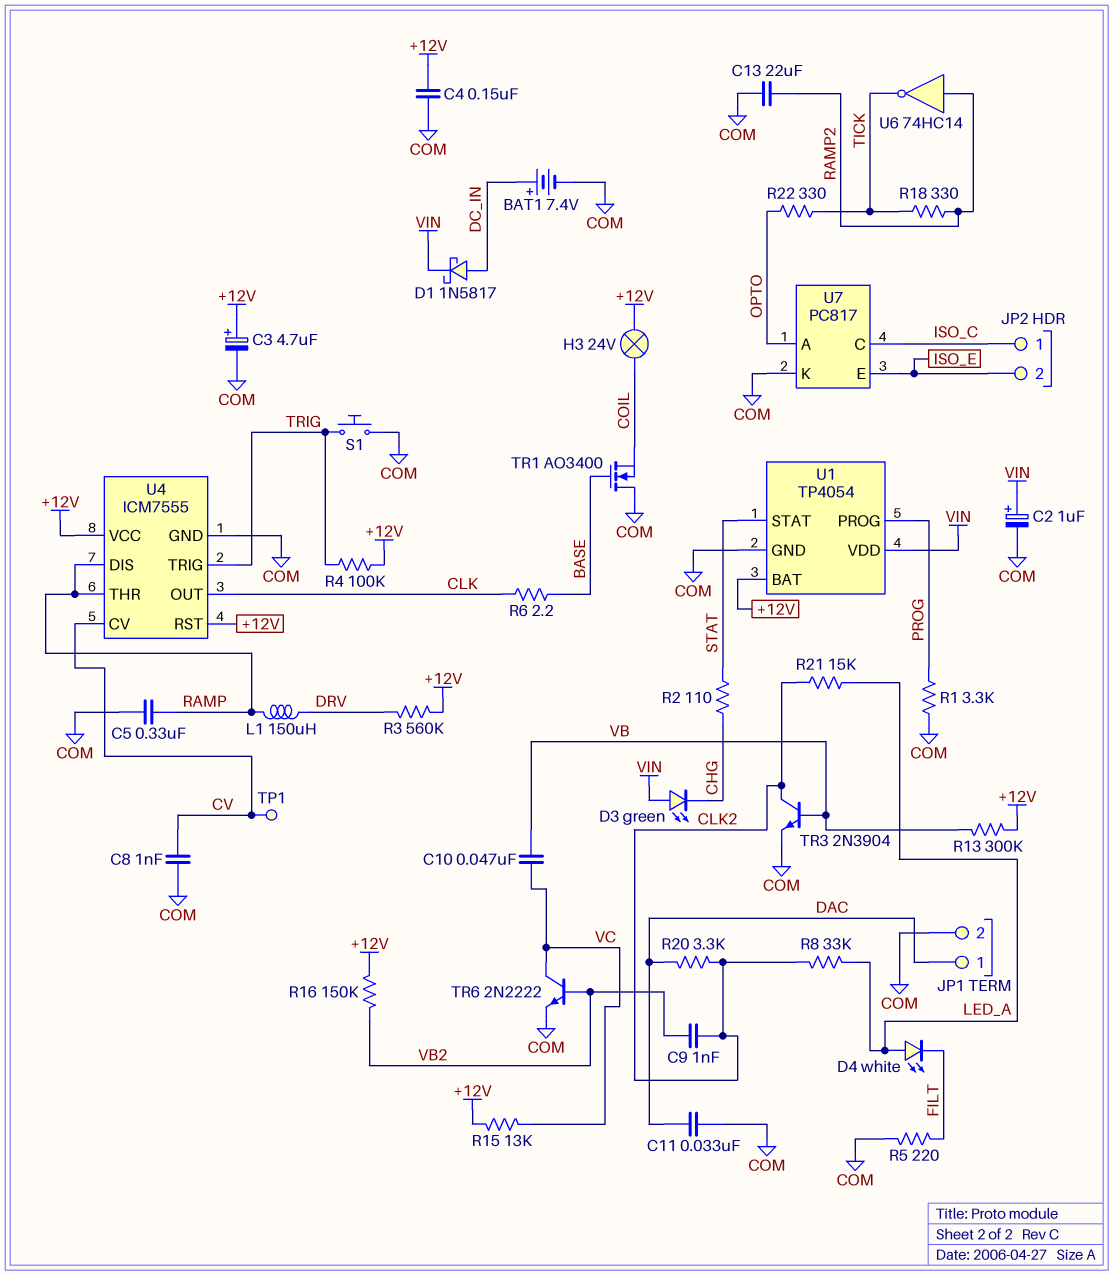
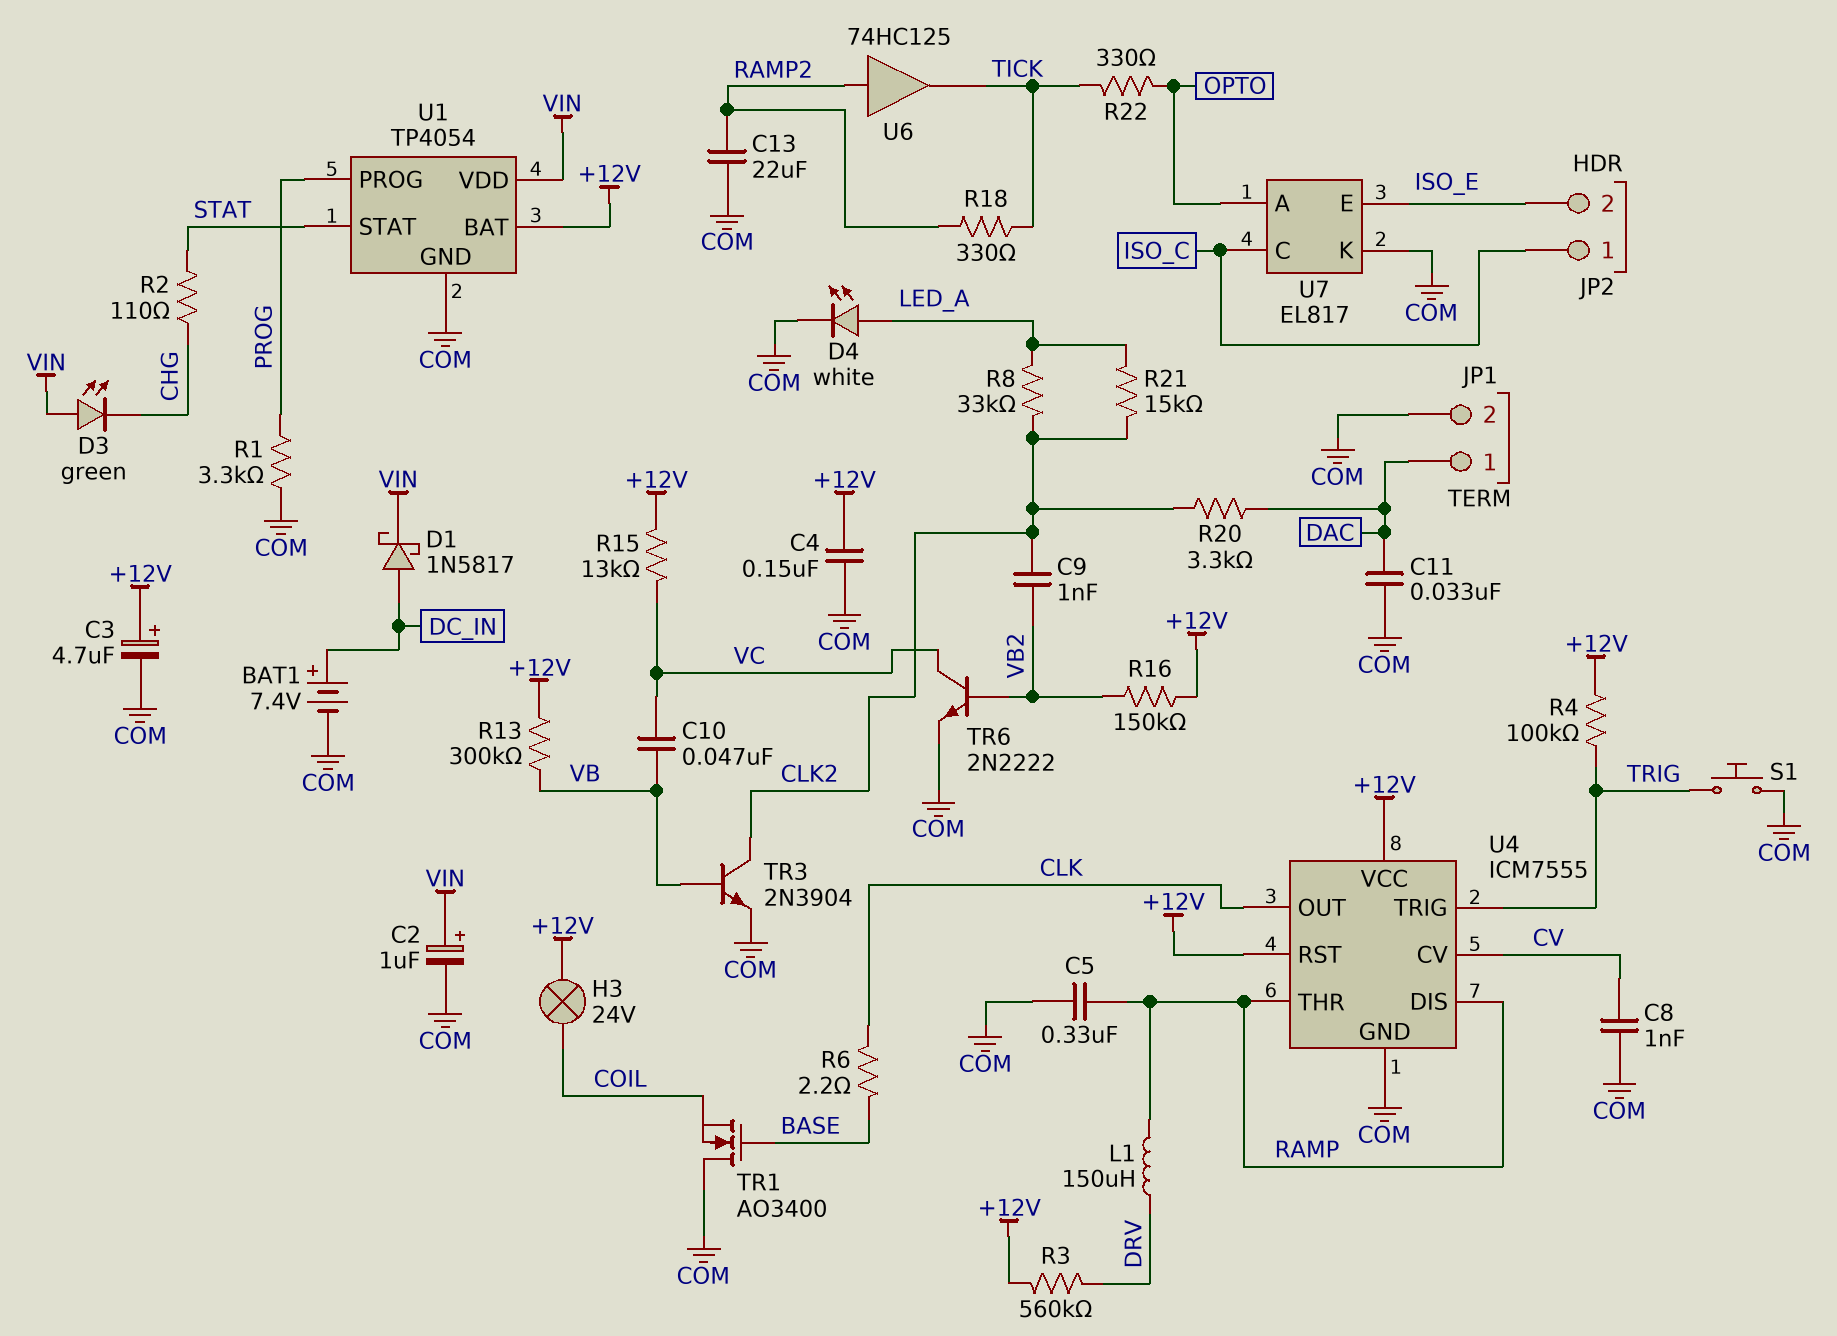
D4: LED white (A LED_A, K FILT) -> LED white (A LED_A, K COM)
R5: 220 (COM, FILT) -> none
TP1: test point (CV) -> none
U6: NOT 74HC14 (in RAMP2, out TICK) -> buffer 74HC125 (in RAMP2, out TICK)
U7: PC817 -> EL817

